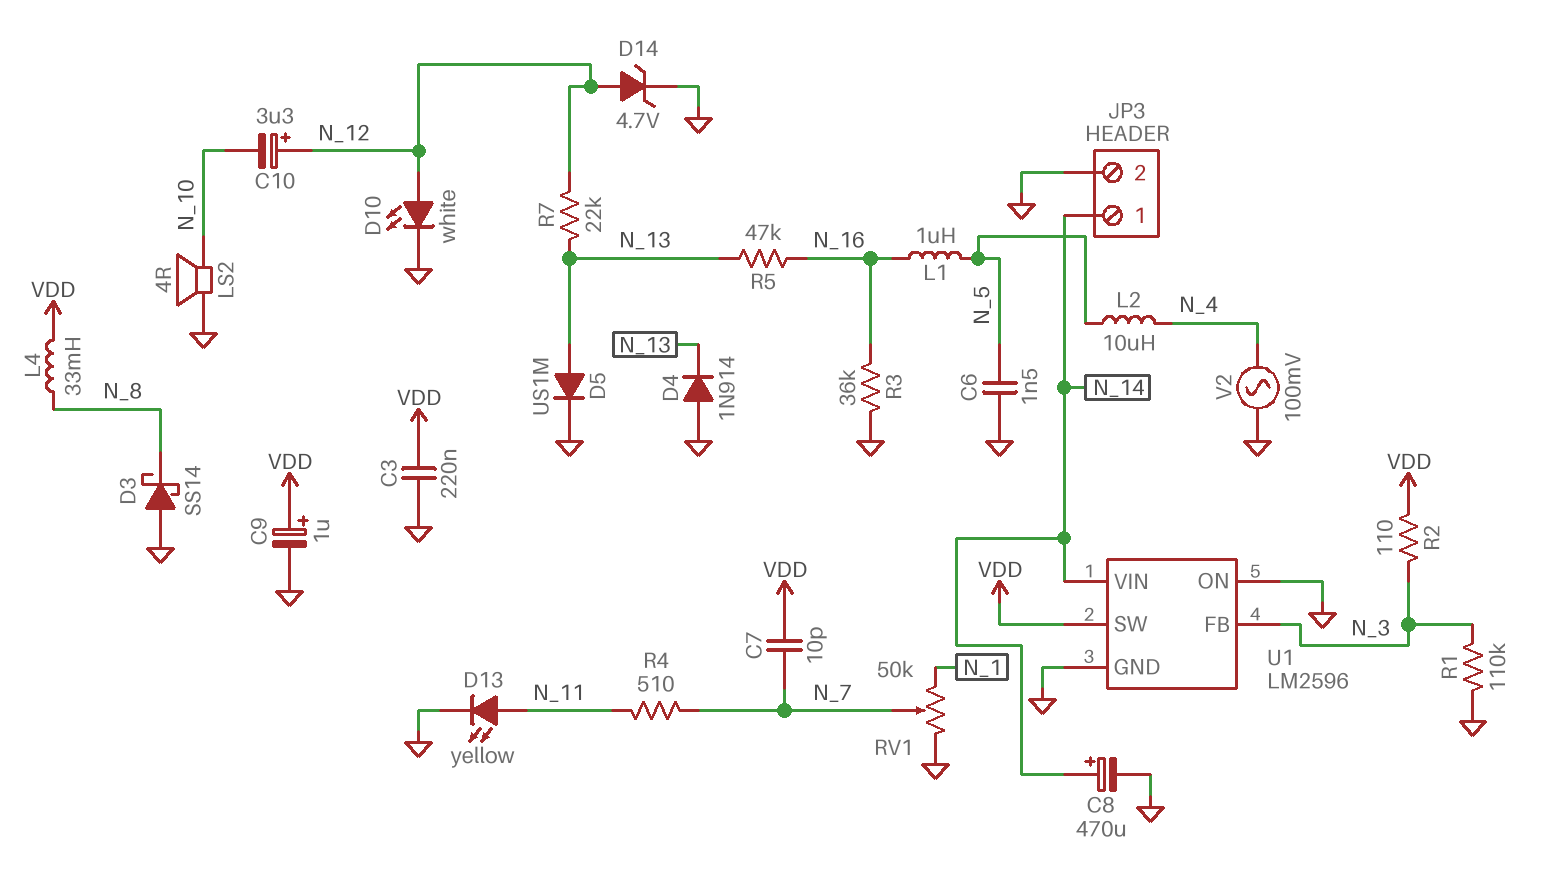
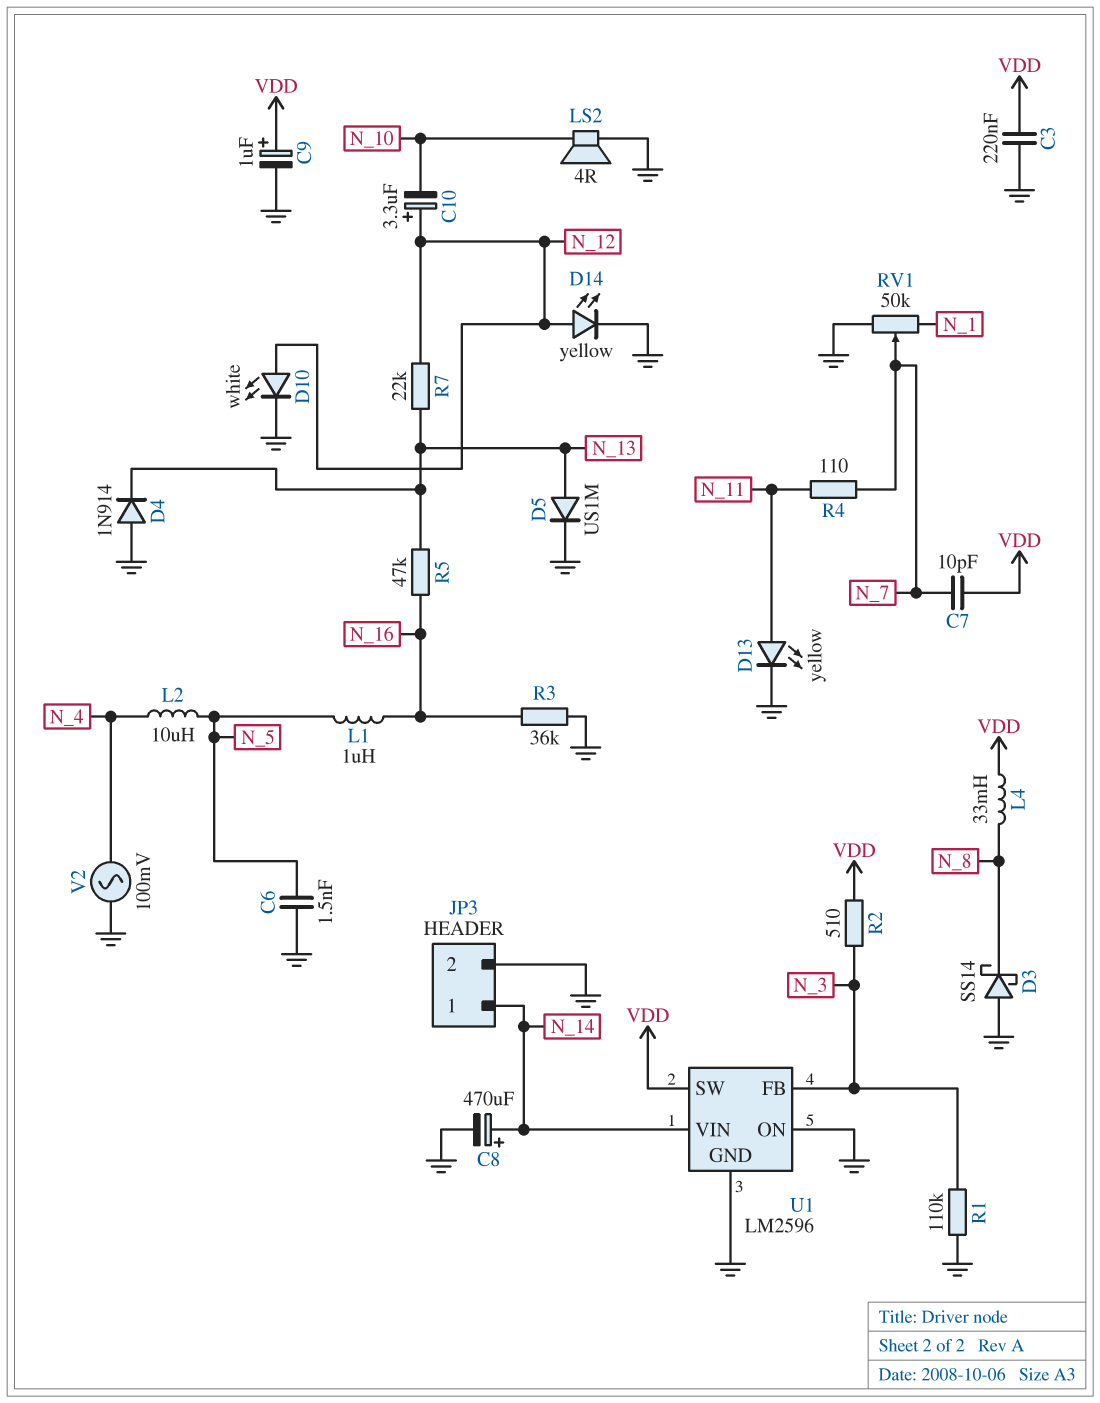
D14: zener 4.7V (A N_12, K GND) -> LED yellow (A N_12, K GND)
R2: 110 (N_3, VDD) -> 510 (N_3, VDD)
R4: 510 (N_7, N_11) -> 110 (N_7, N_11)

